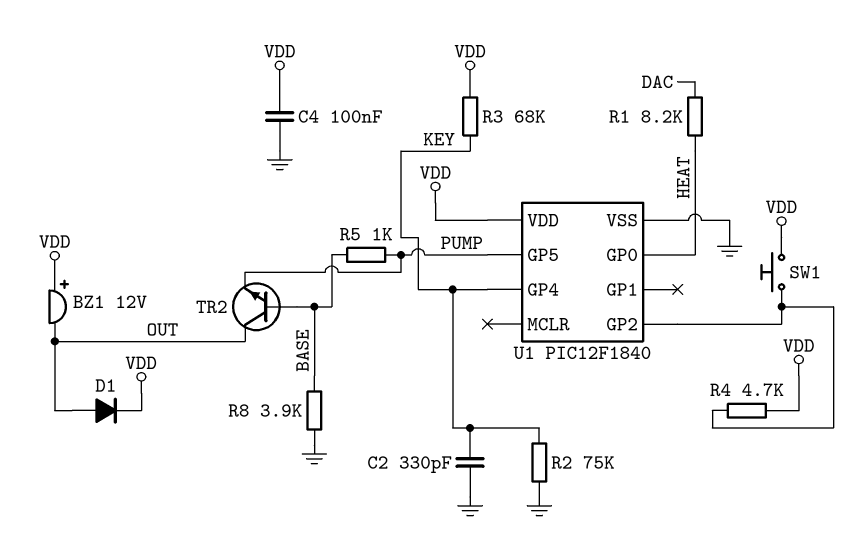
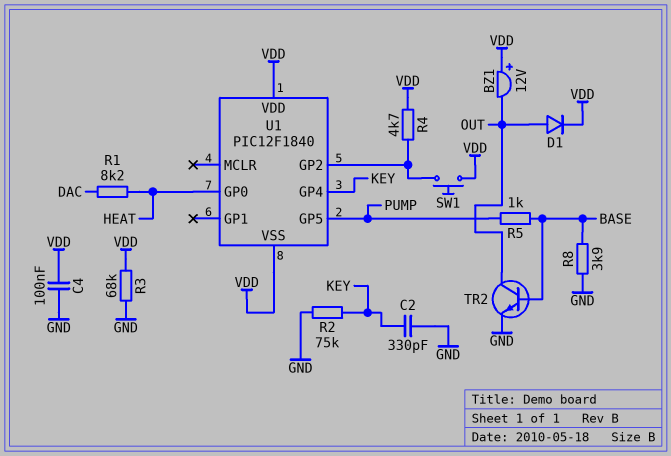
R3: 68k (KEY, VDD) -> 68k (GND, VDD)
TR2: NPN (B BASE, C OUT, E PUMP) -> NPN (B BASE, C OUT, E GND)
U1 pin VSS: GND -> VDD

